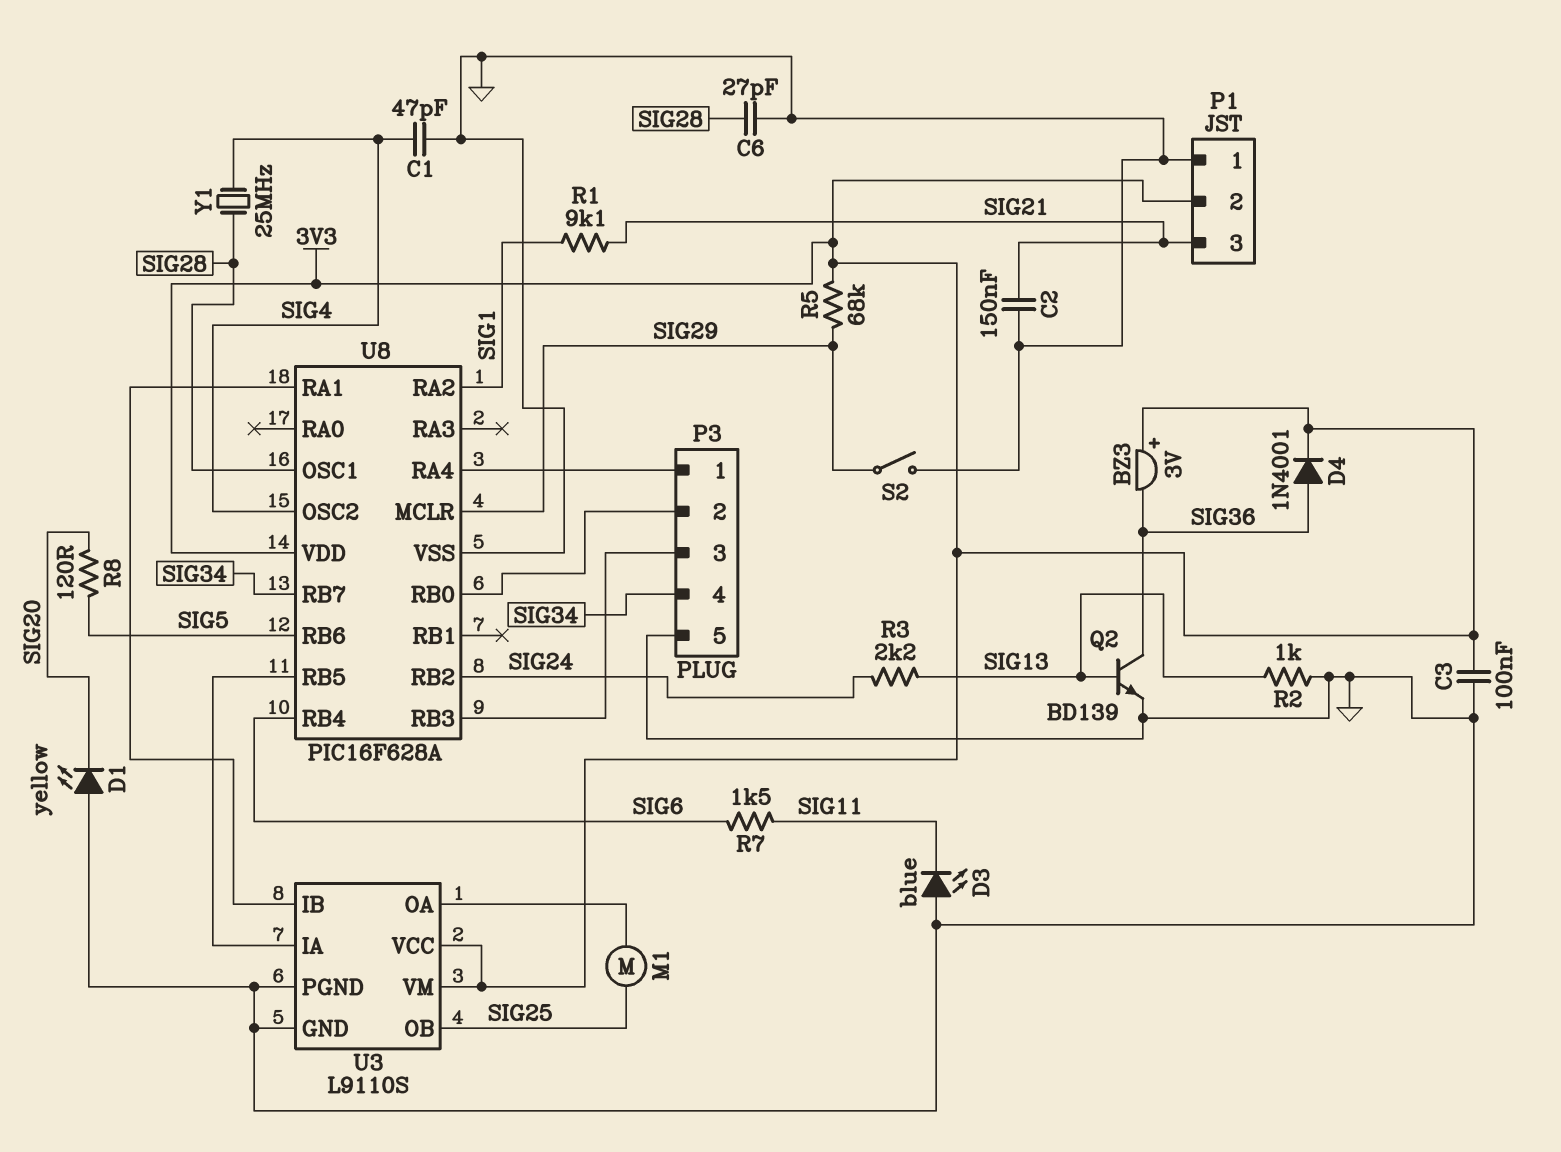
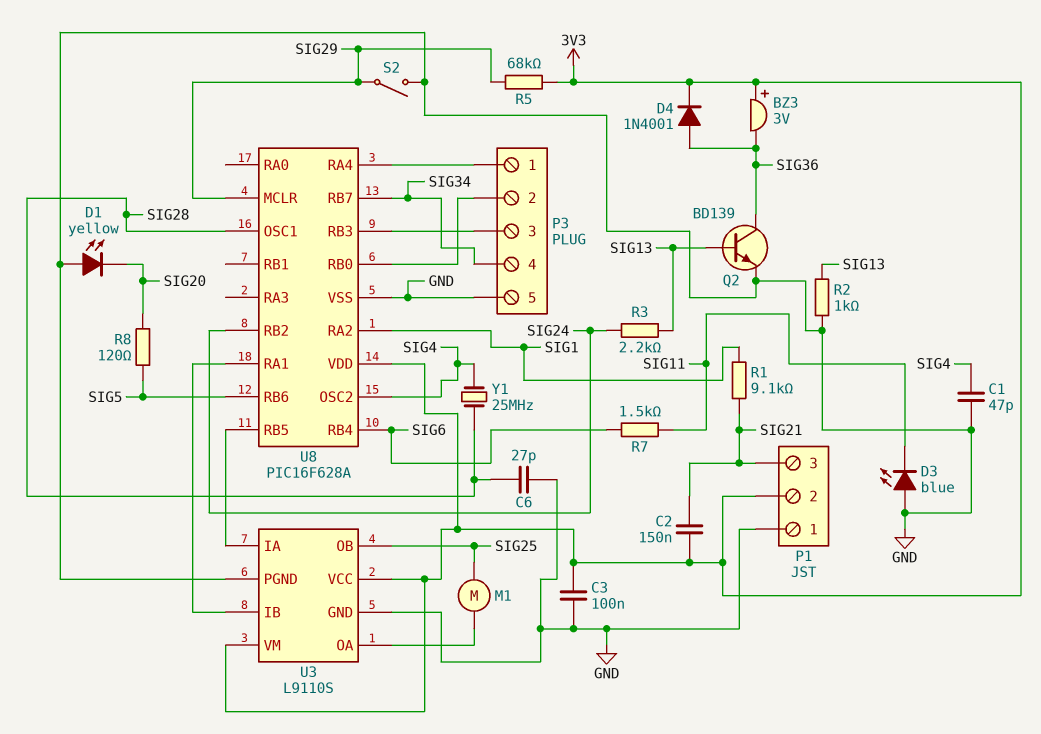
C2: 150nF (GND, SIG21) -> 150nF (3V3, SIG21)

